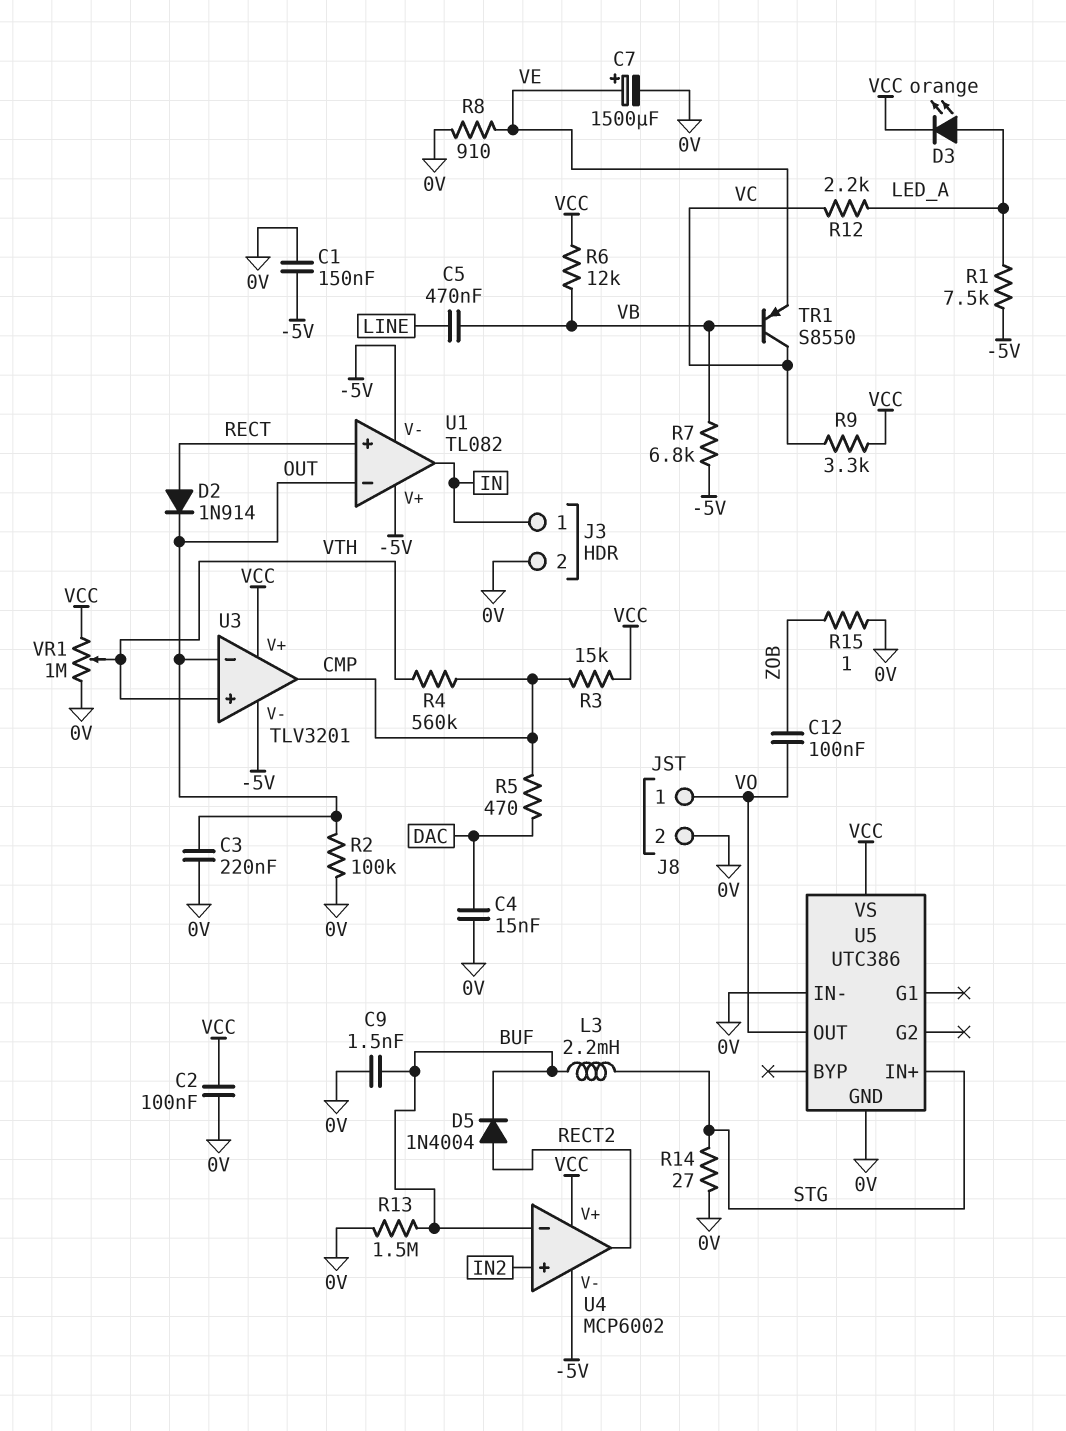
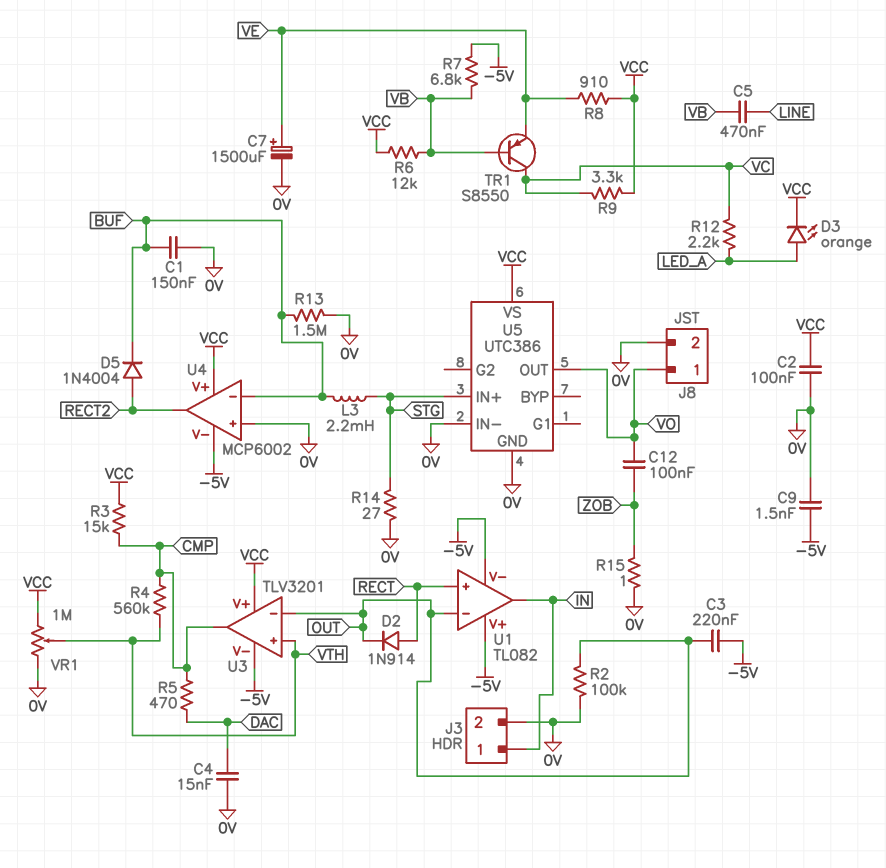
C1: 150nF (-5V, 0V) -> 150nF (0V, BUF)
C3: 220nF (0V, OUT) -> 220nF (-5V, OUT)
C9: 1.5nF (0V, BUF) -> 1.5nF (-5V, 0V)
R1: 7.5k (-5V, LED_A) -> none
R8: 910 (0V, VE) -> 910 (VCC, VE)
U4 pin in+: IN2 -> 0V

